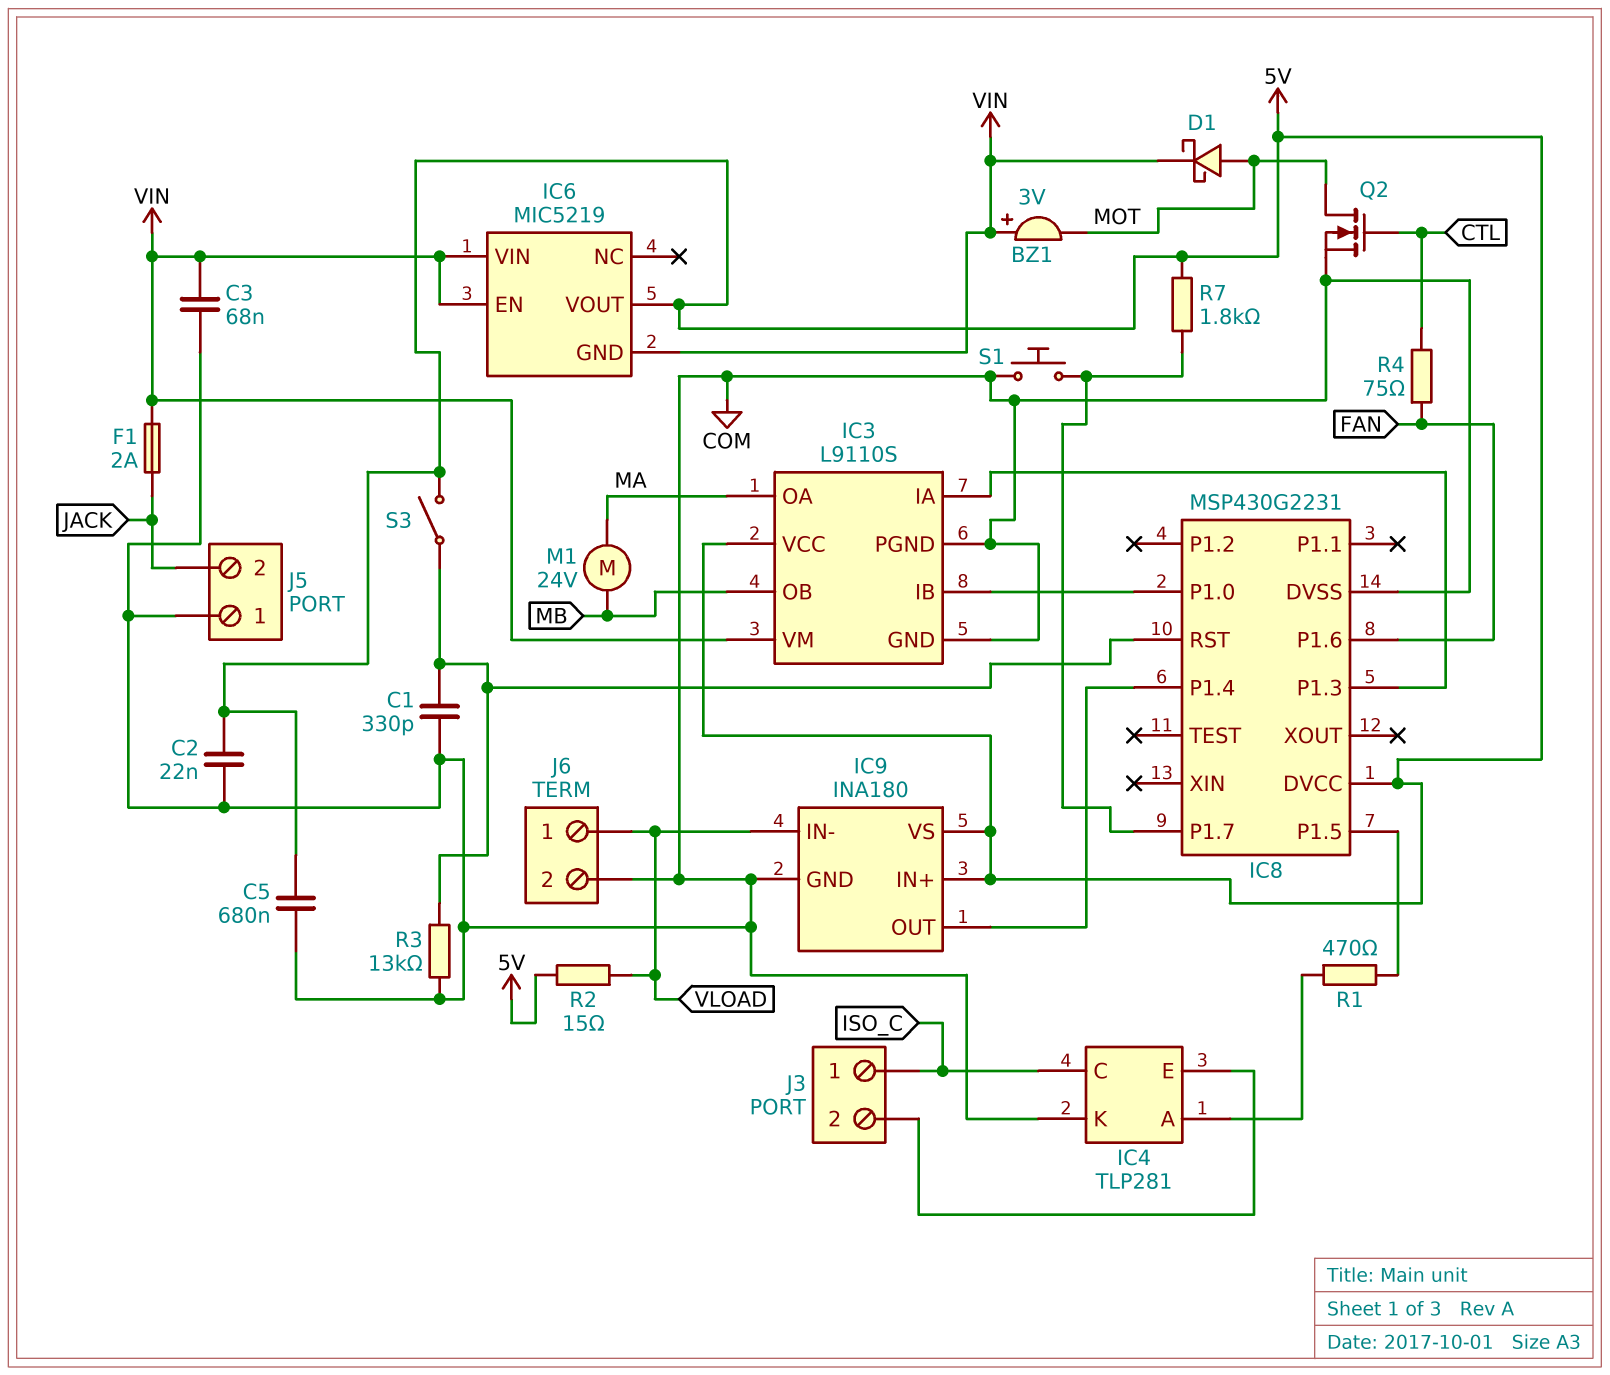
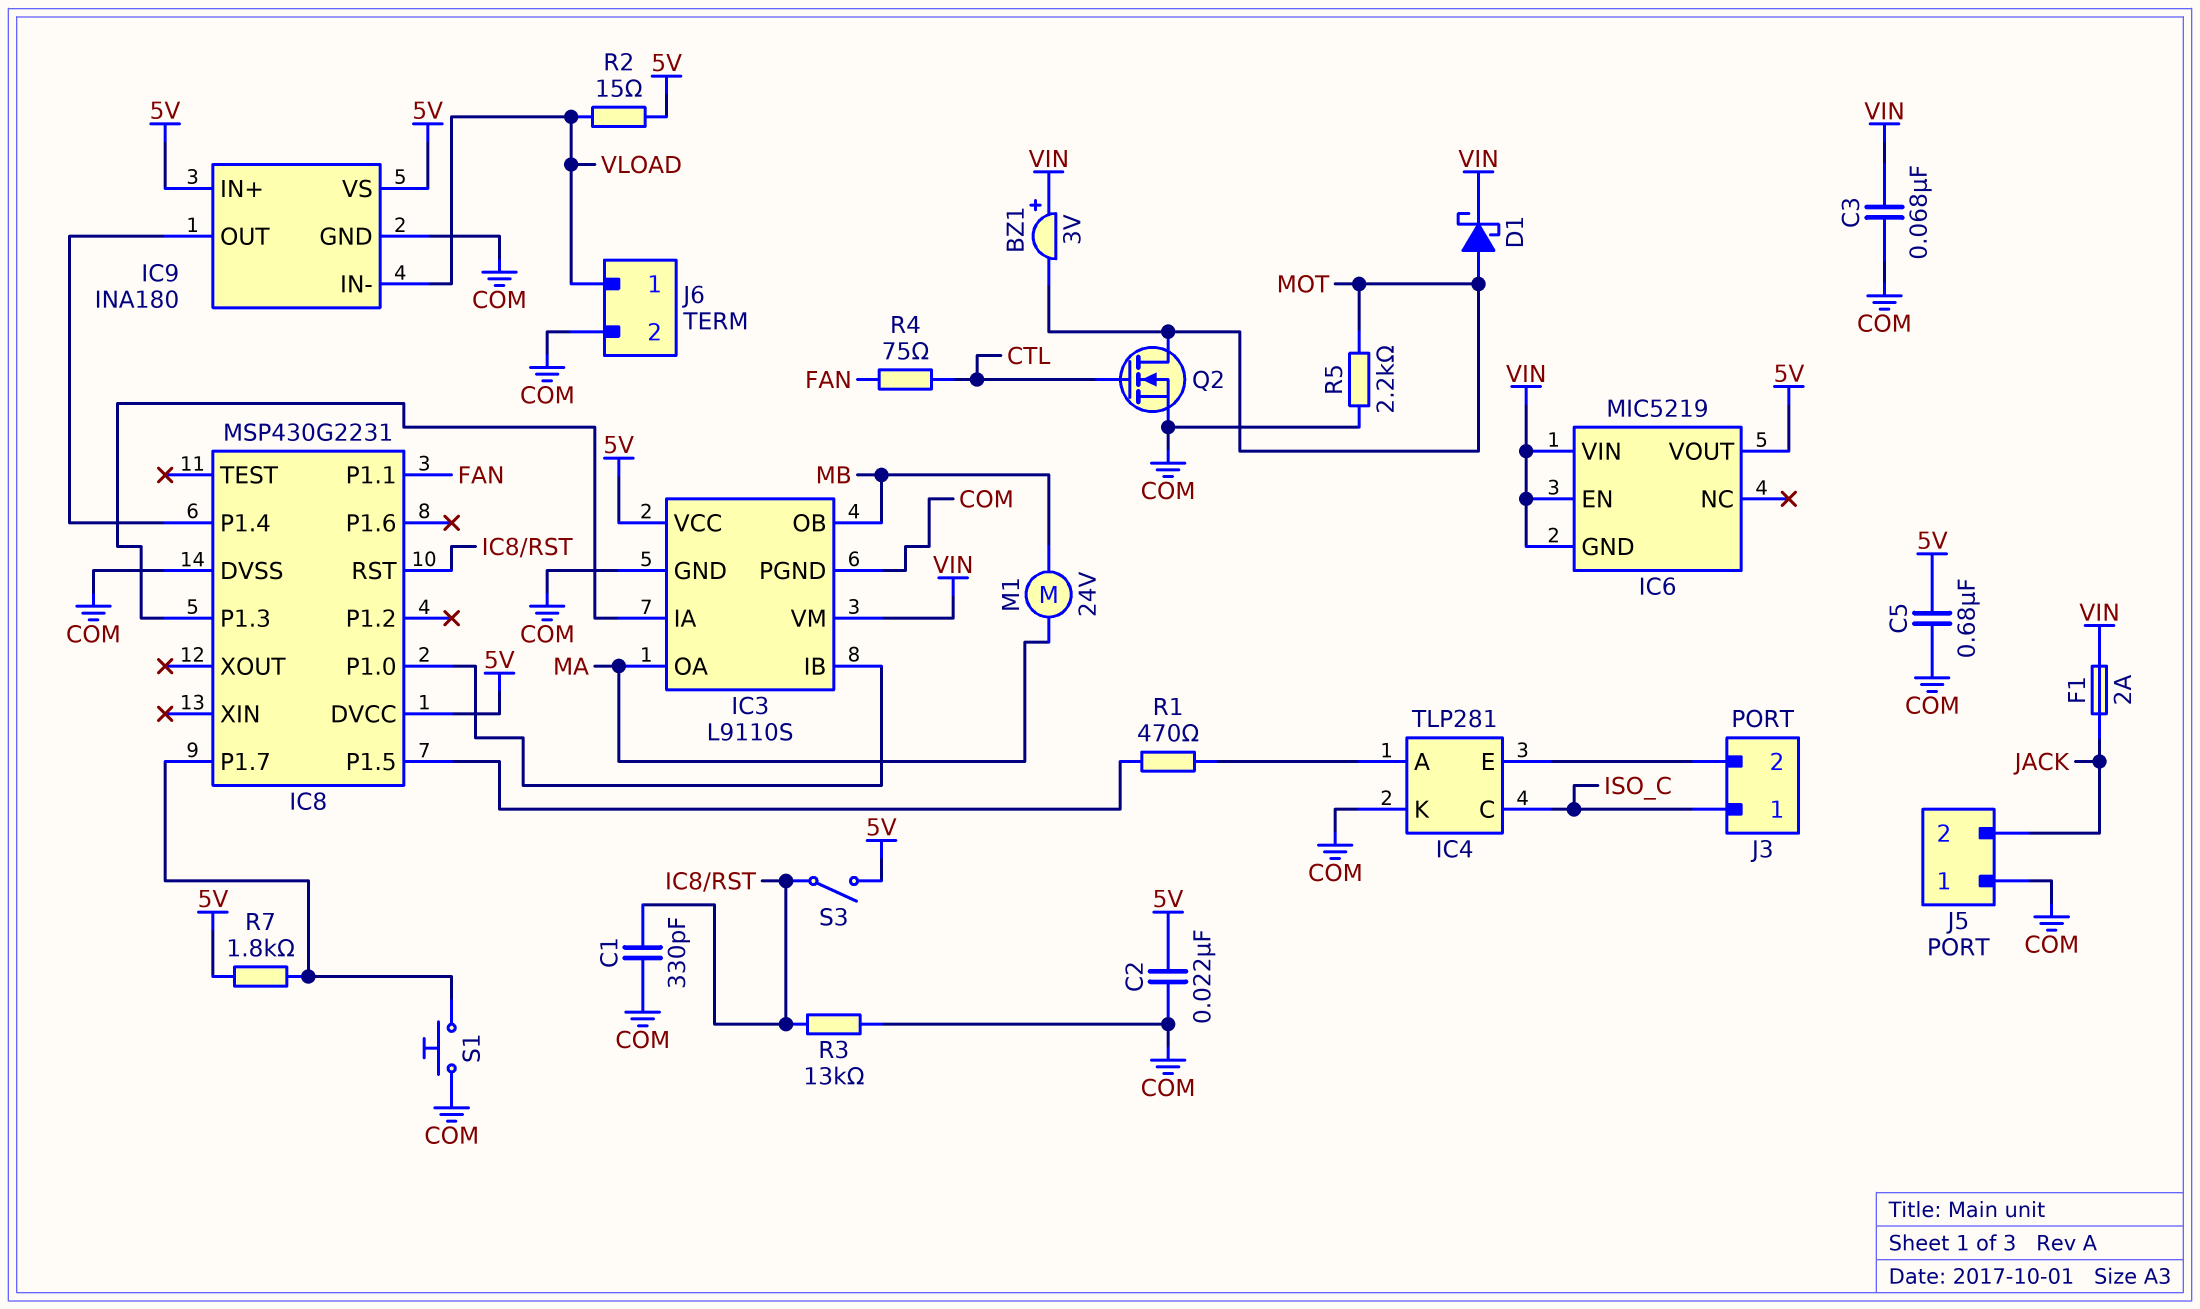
IC8 pin P1.1: none -> FAN
IC8 pin P1.6: FAN -> none
R5: none -> 2.2k (COM, MOT)

